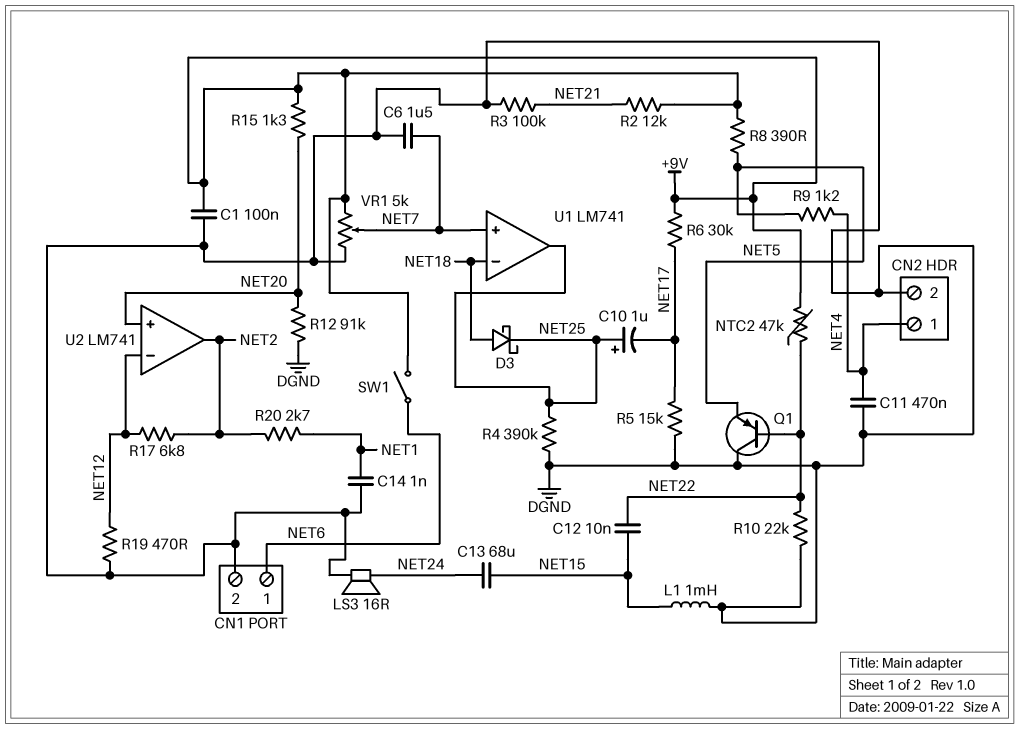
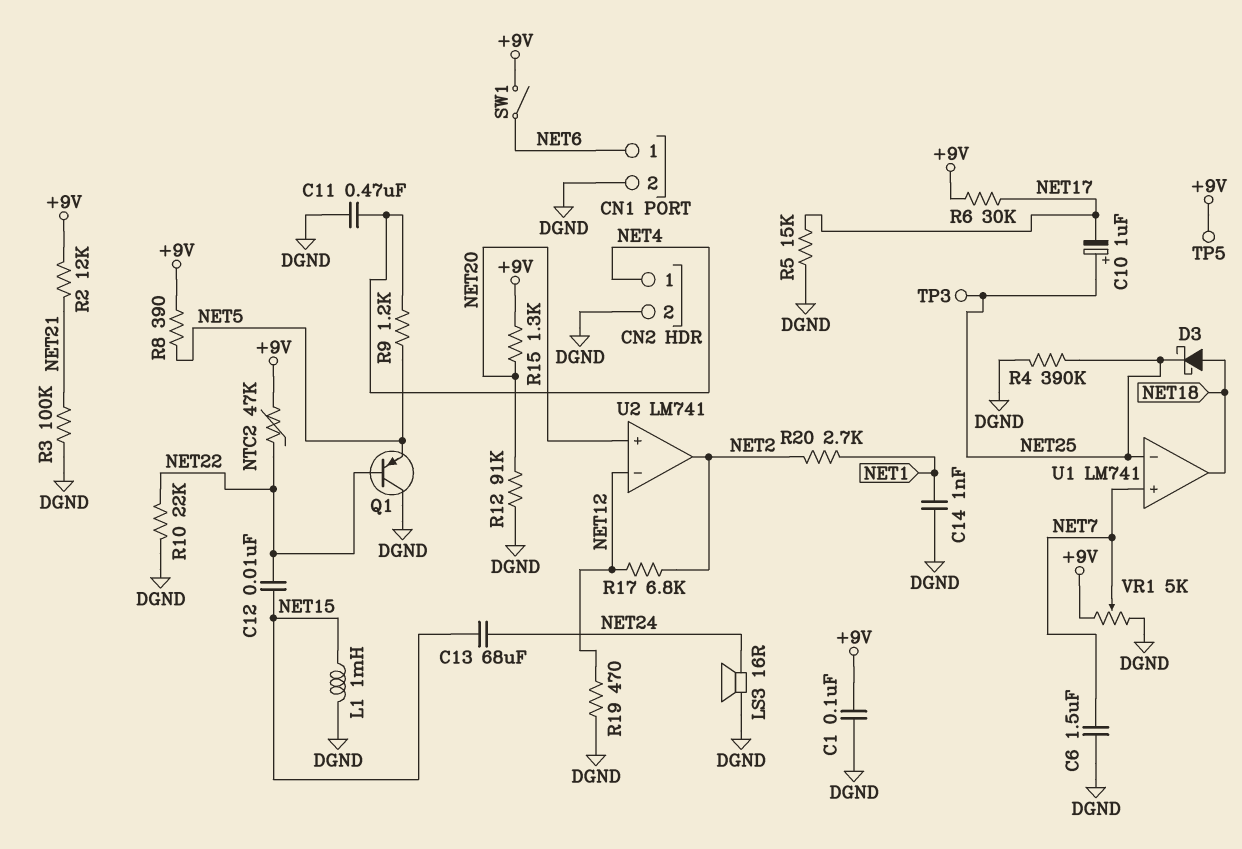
TP3: none -> test point (NET25)
TP5: none -> test point (+9V)
U1 pin in-: NET18 -> NET25
U1 pin out: NET25 -> NET18

